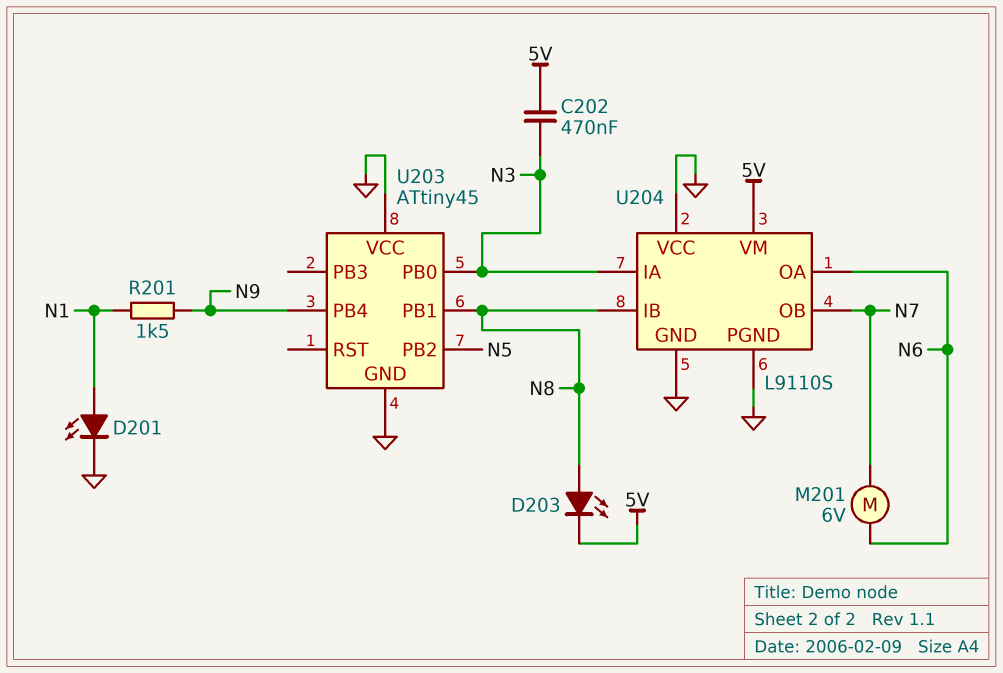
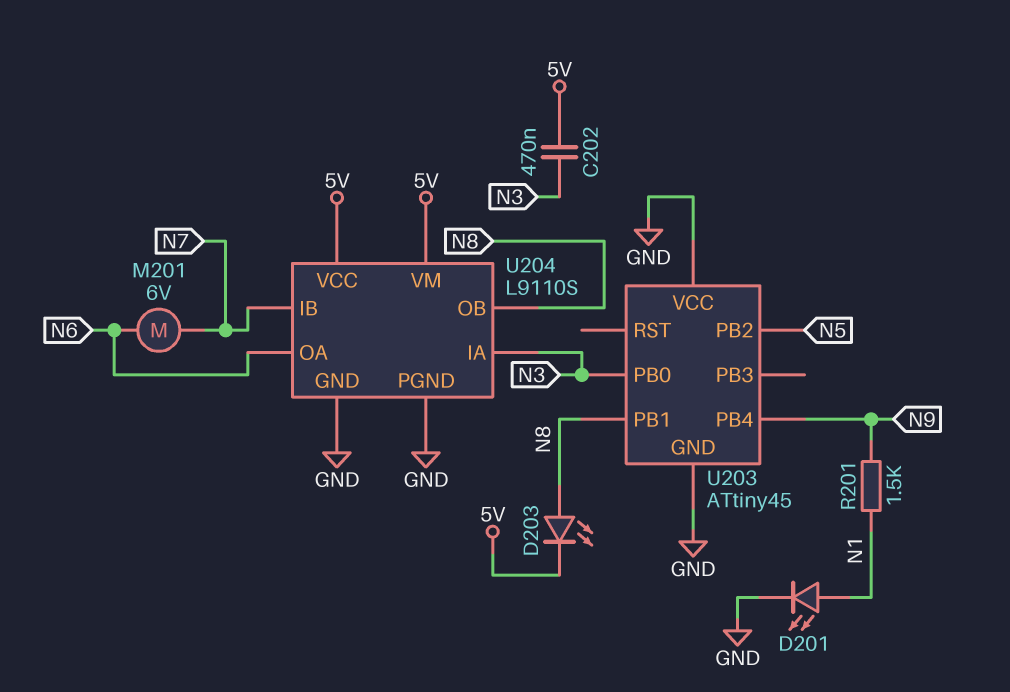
U204 pin IB: N8 -> N7
U204 pin OB: N7 -> N8
U204 pin VCC: GND -> 5V

